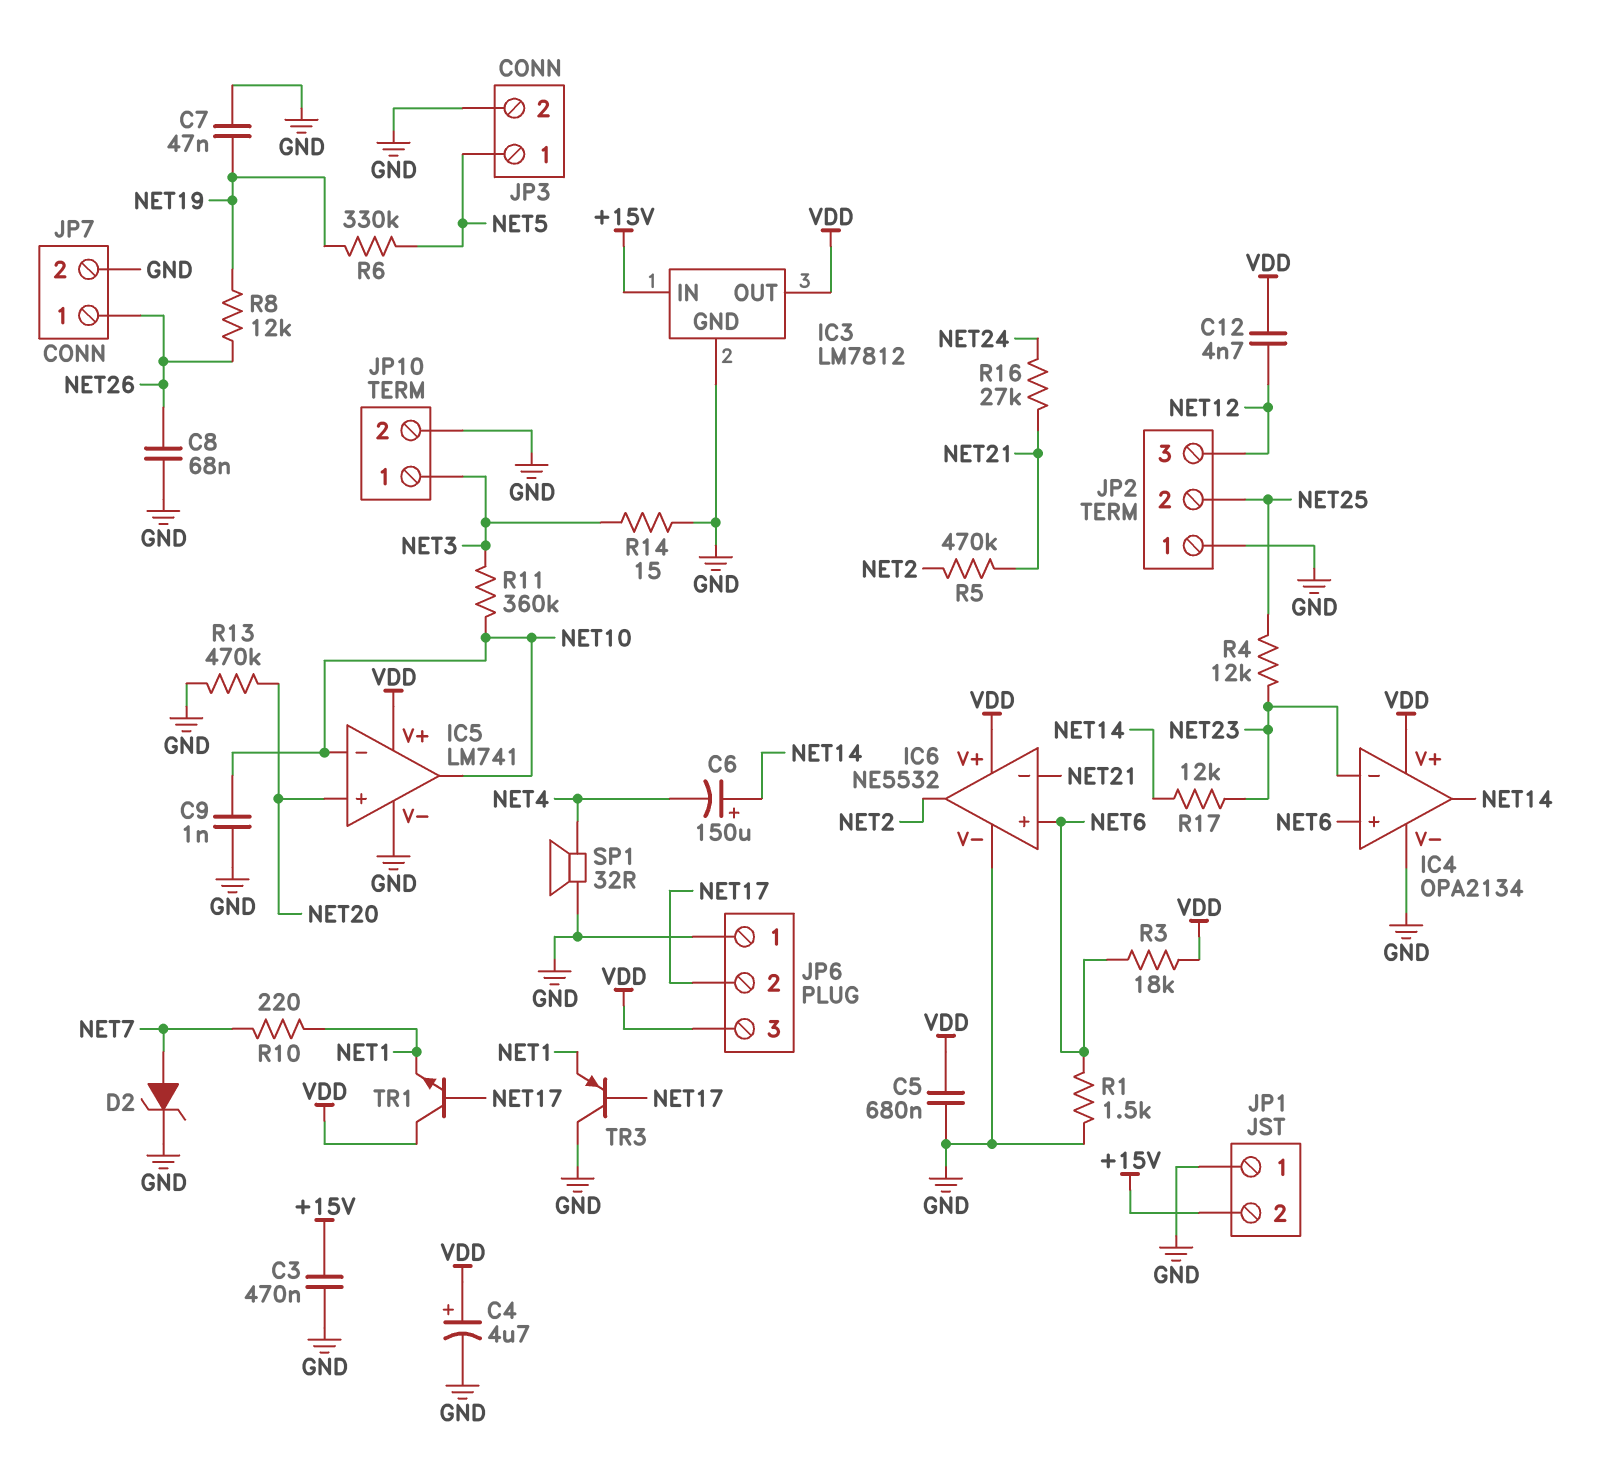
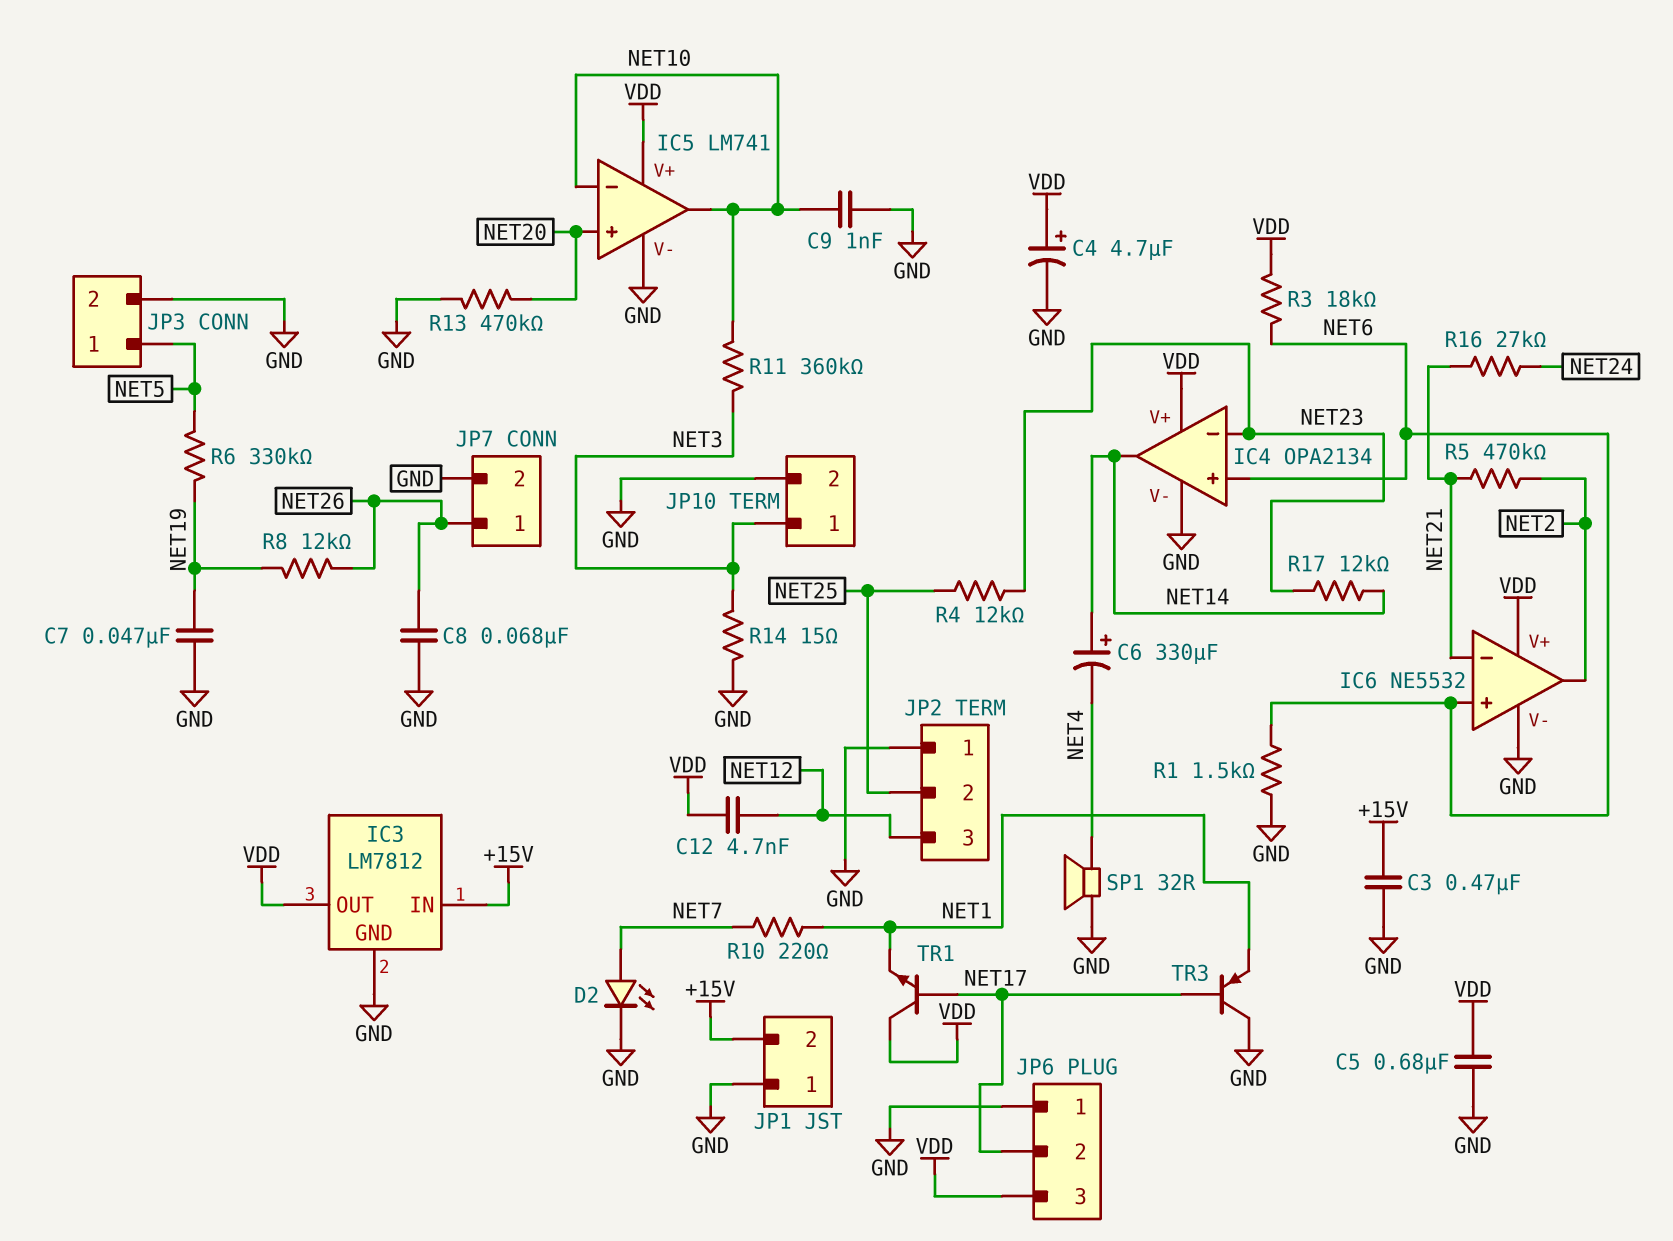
C6: 150uF (plus NET14, minus NET4) -> 330uF (plus NET14, minus NET4)
D2: zener (A NET7, K GND) -> LED (A NET7, K GND)

